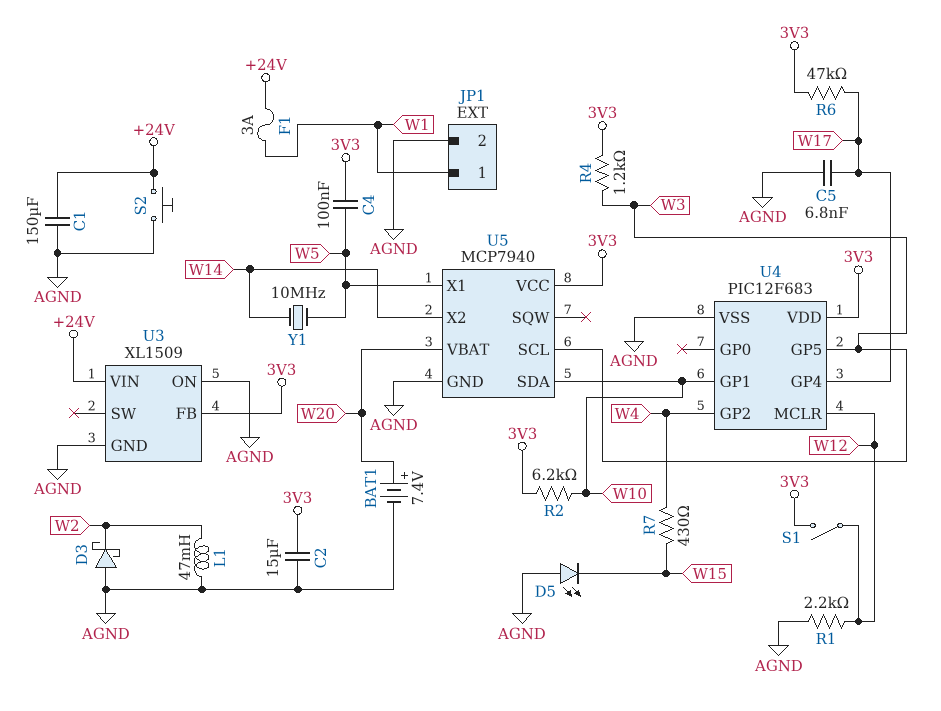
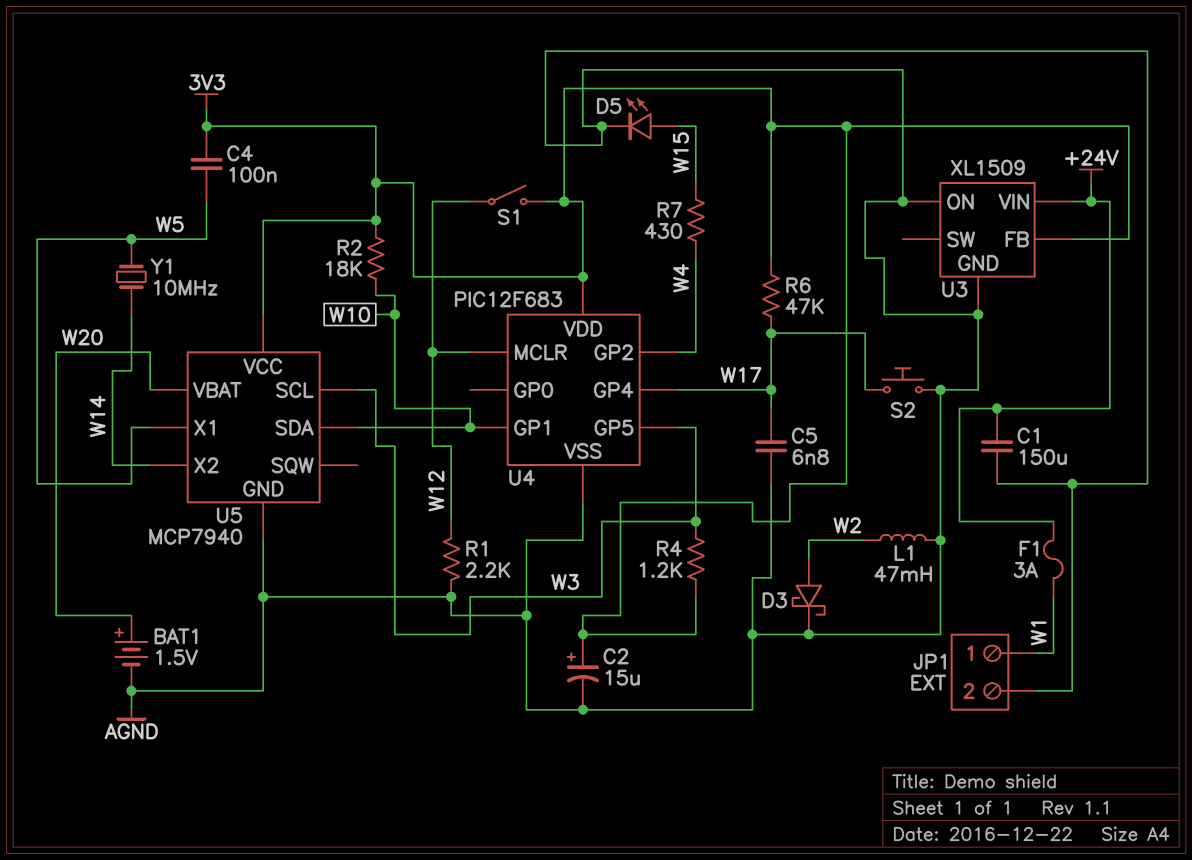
BAT1: 7.4V (plus W20, minus AGND) -> 1.5V (plus W20, minus AGND)
C2: 15uF (3V3, AGND) -> 15uF (plus 3V3, minus AGND)
D3: schottky (A AGND, K W2) -> schottky (A W2, K AGND)
D5: LED (A AGND, K W15) -> LED (A W15, K AGND)
R2: 6.2k (3V3, W10) -> 18k (3V3, W10)
S2: button (+24V, AGND) -> button (AGND, W17)

